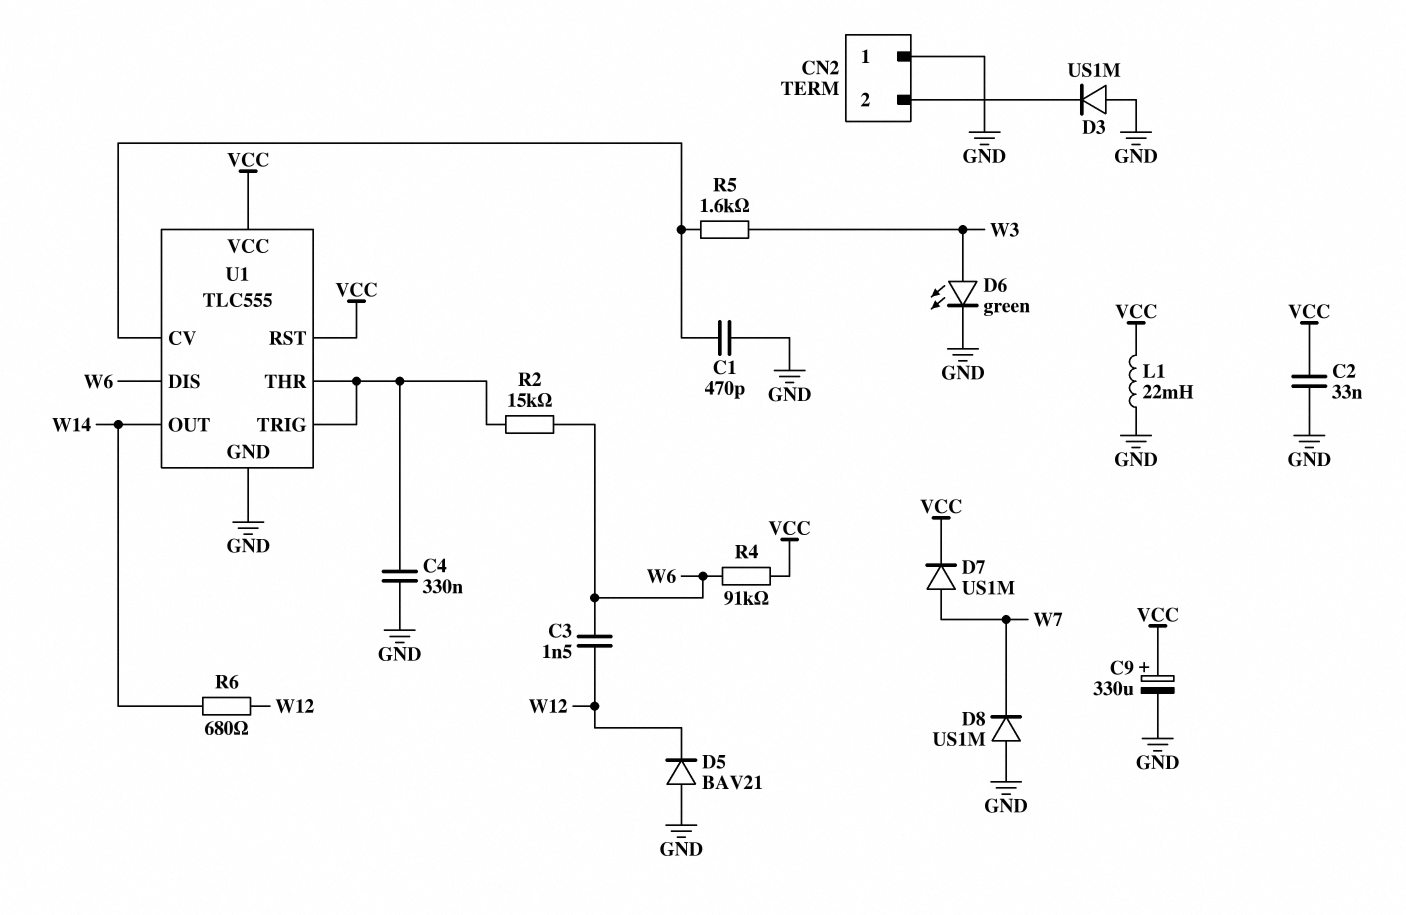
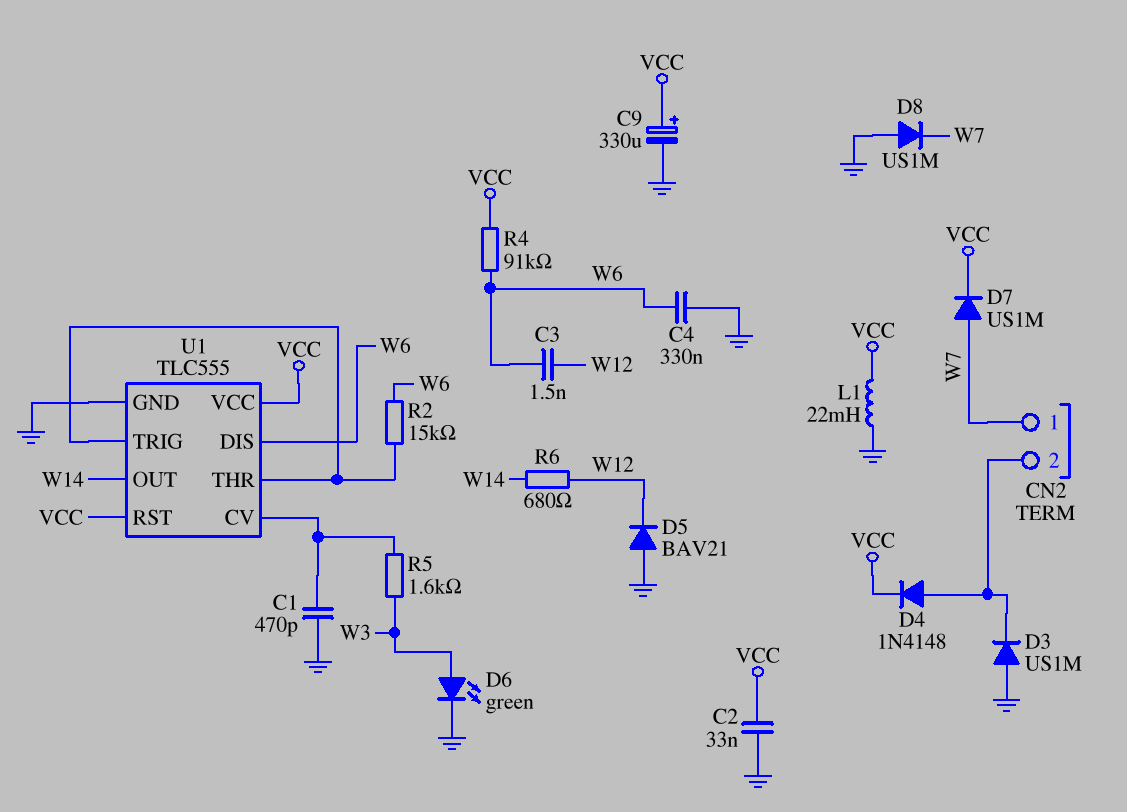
C4: 330nF (GND, U1/THR) -> 330nF (GND, W6)
CN2 pin 1: GND -> W7
D4: none -> diode 1N4148 (A CN2/2, K VCC)

